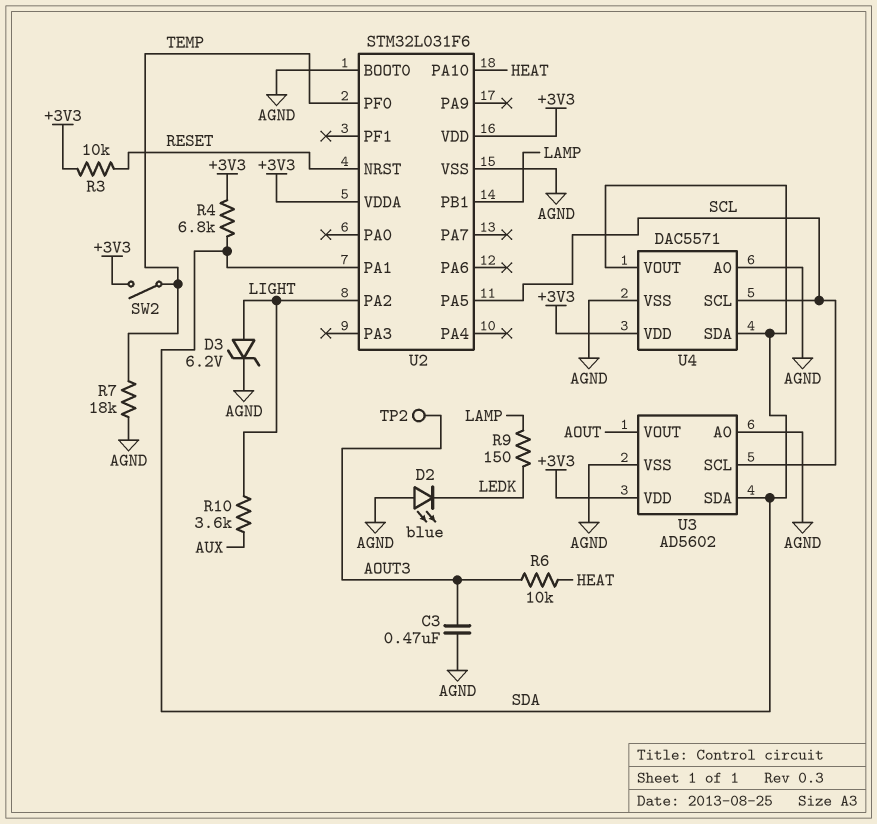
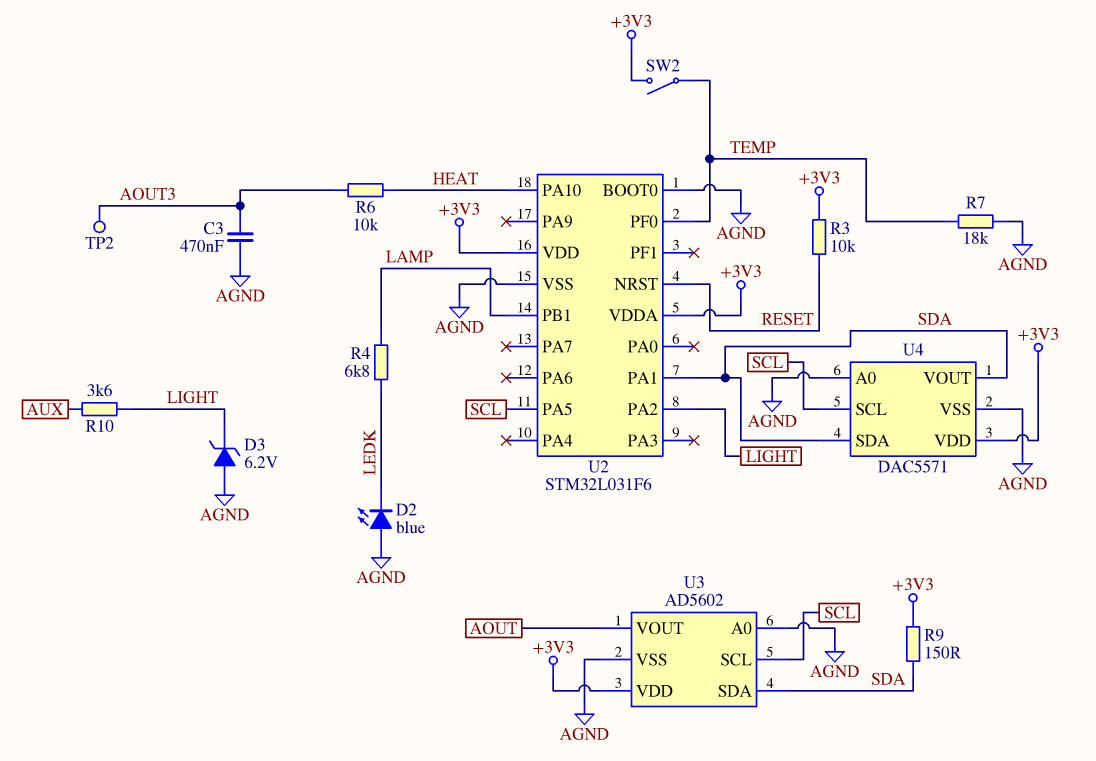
D3: zener 6.2V (A LIGHT, K AGND) -> zener 6.2V (A AGND, K LIGHT)
R4: 6.8k (+3V3, SDA) -> 6.8k (LAMP, LEDK)
R9: 150 (LAMP, LEDK) -> 150 (+3V3, SDA)

